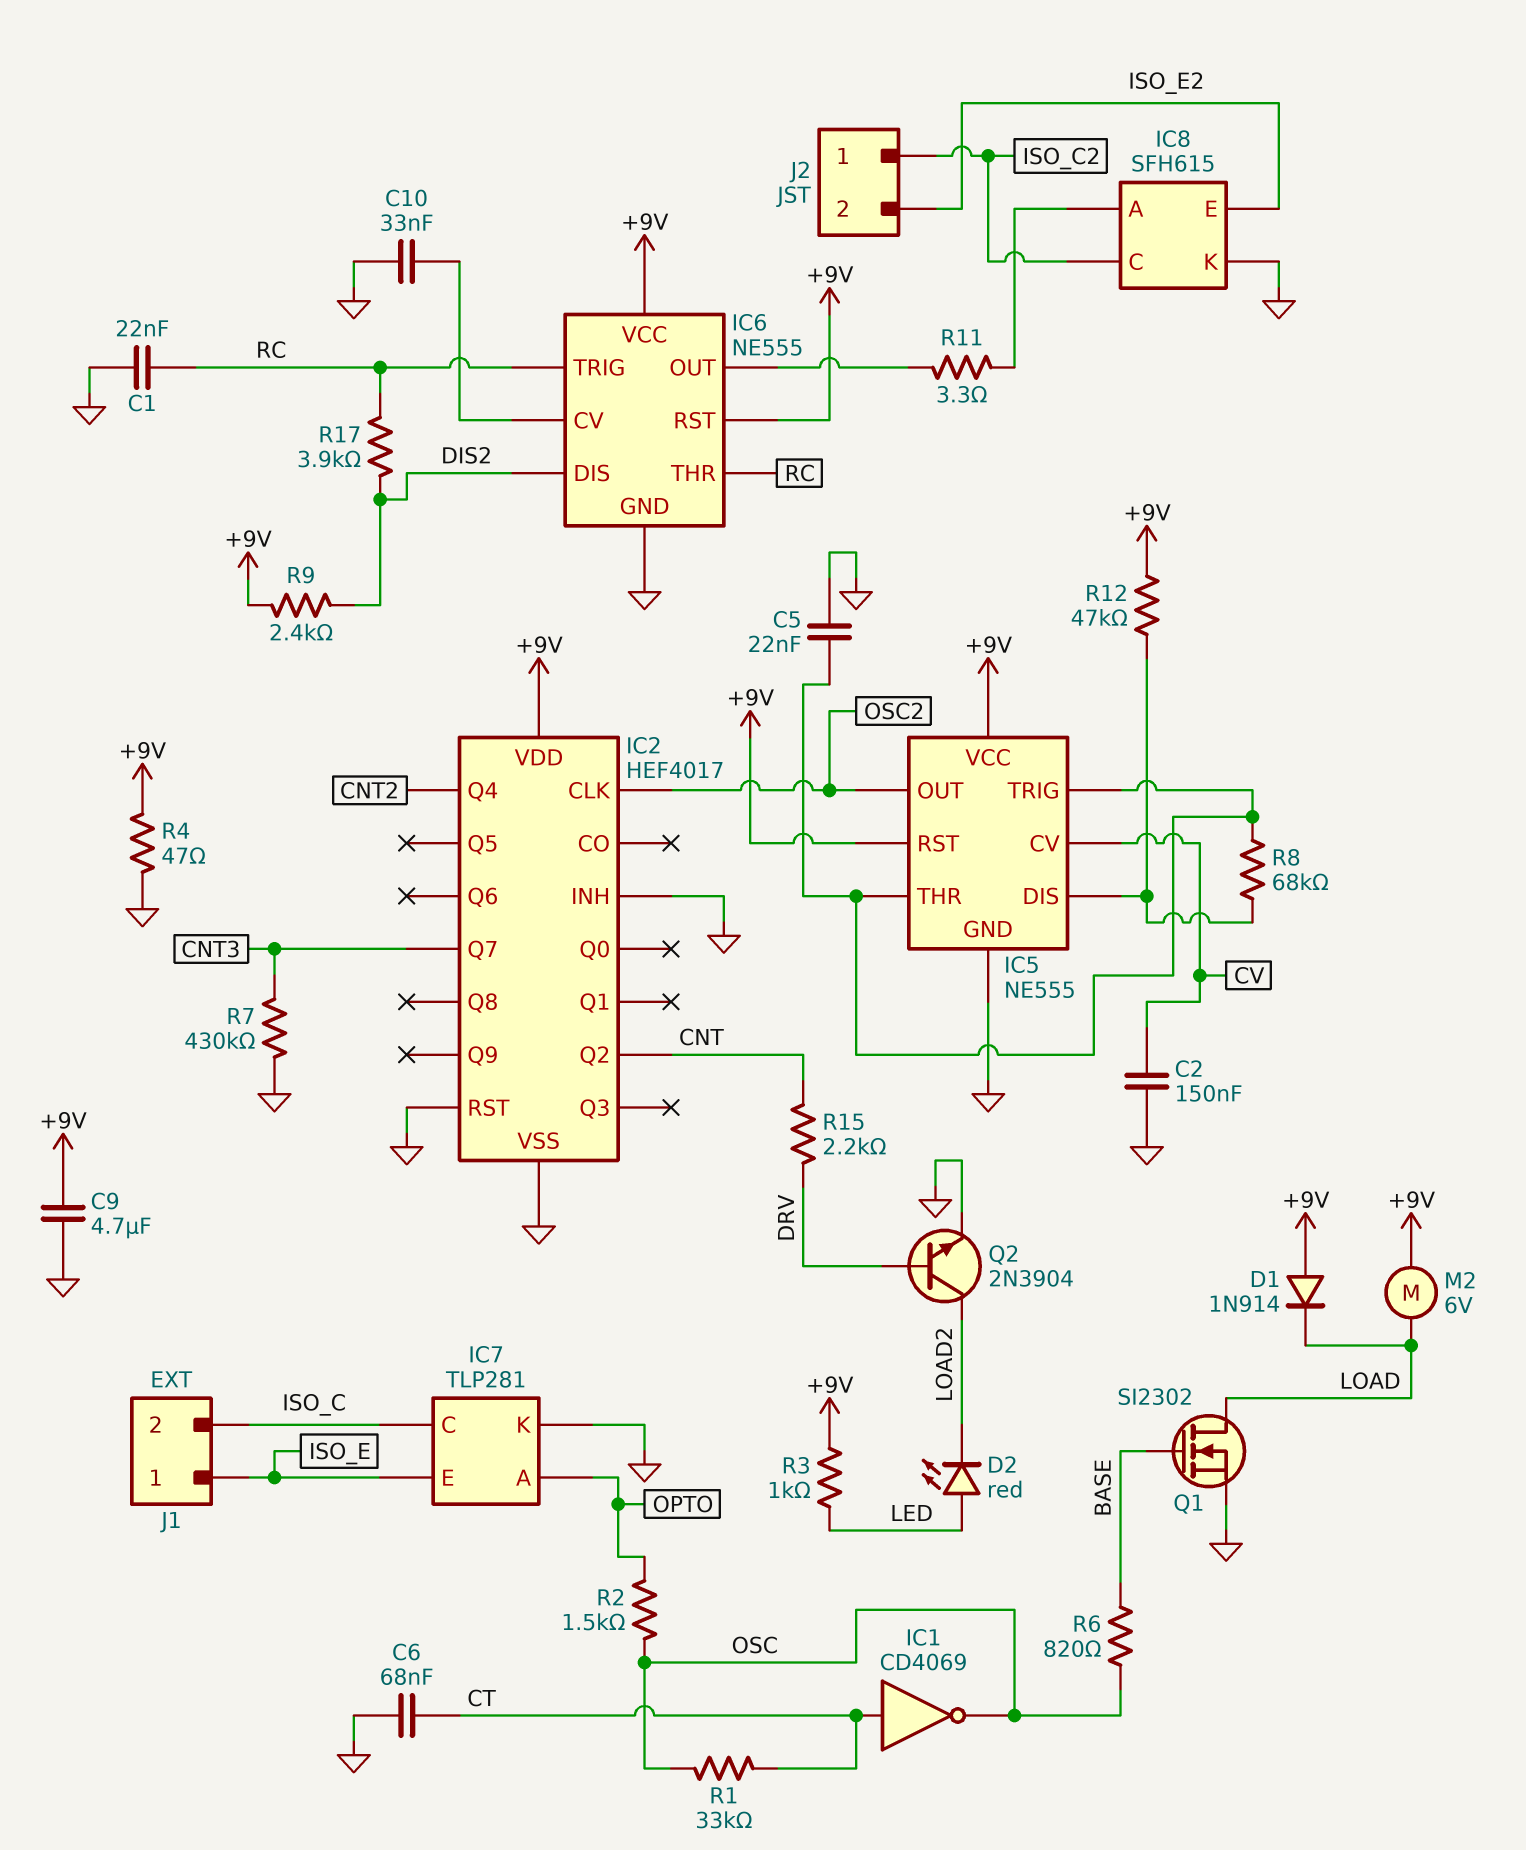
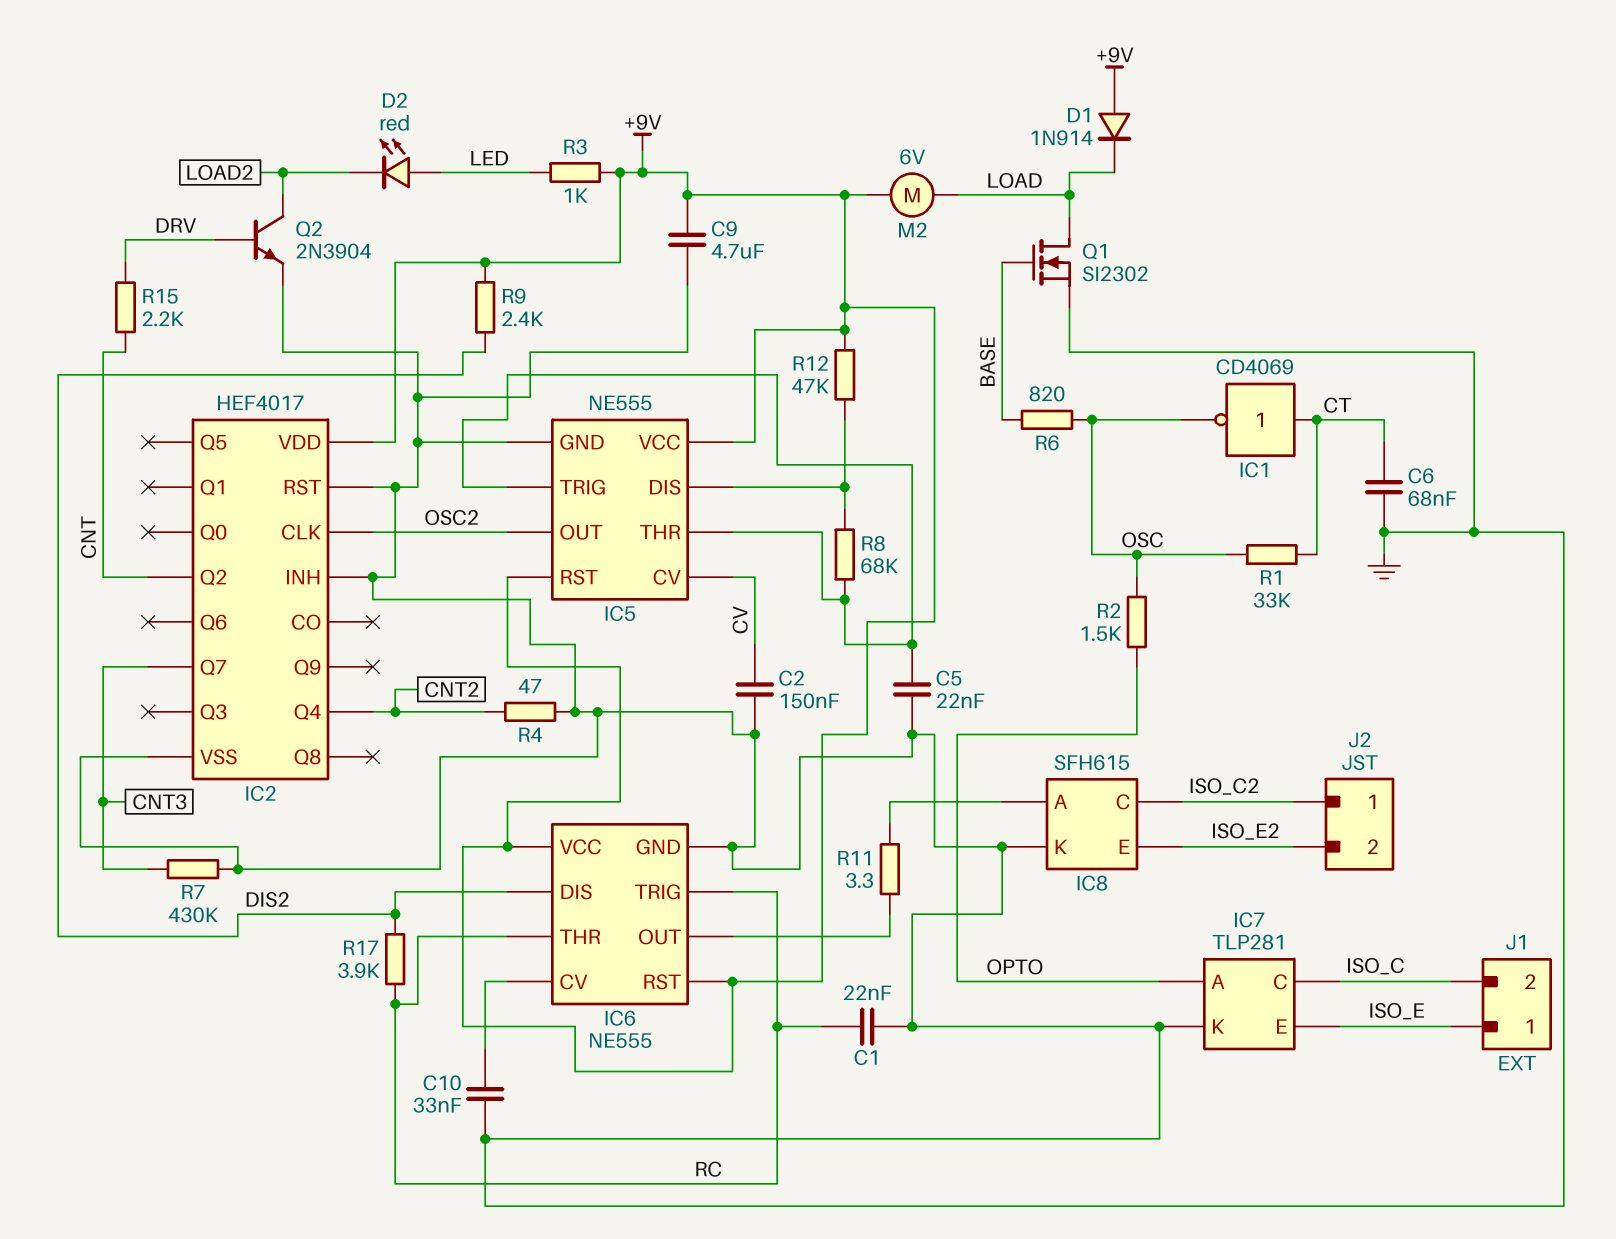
R4: 47 (+9V, GND) -> 47 (CNT2, GND)

